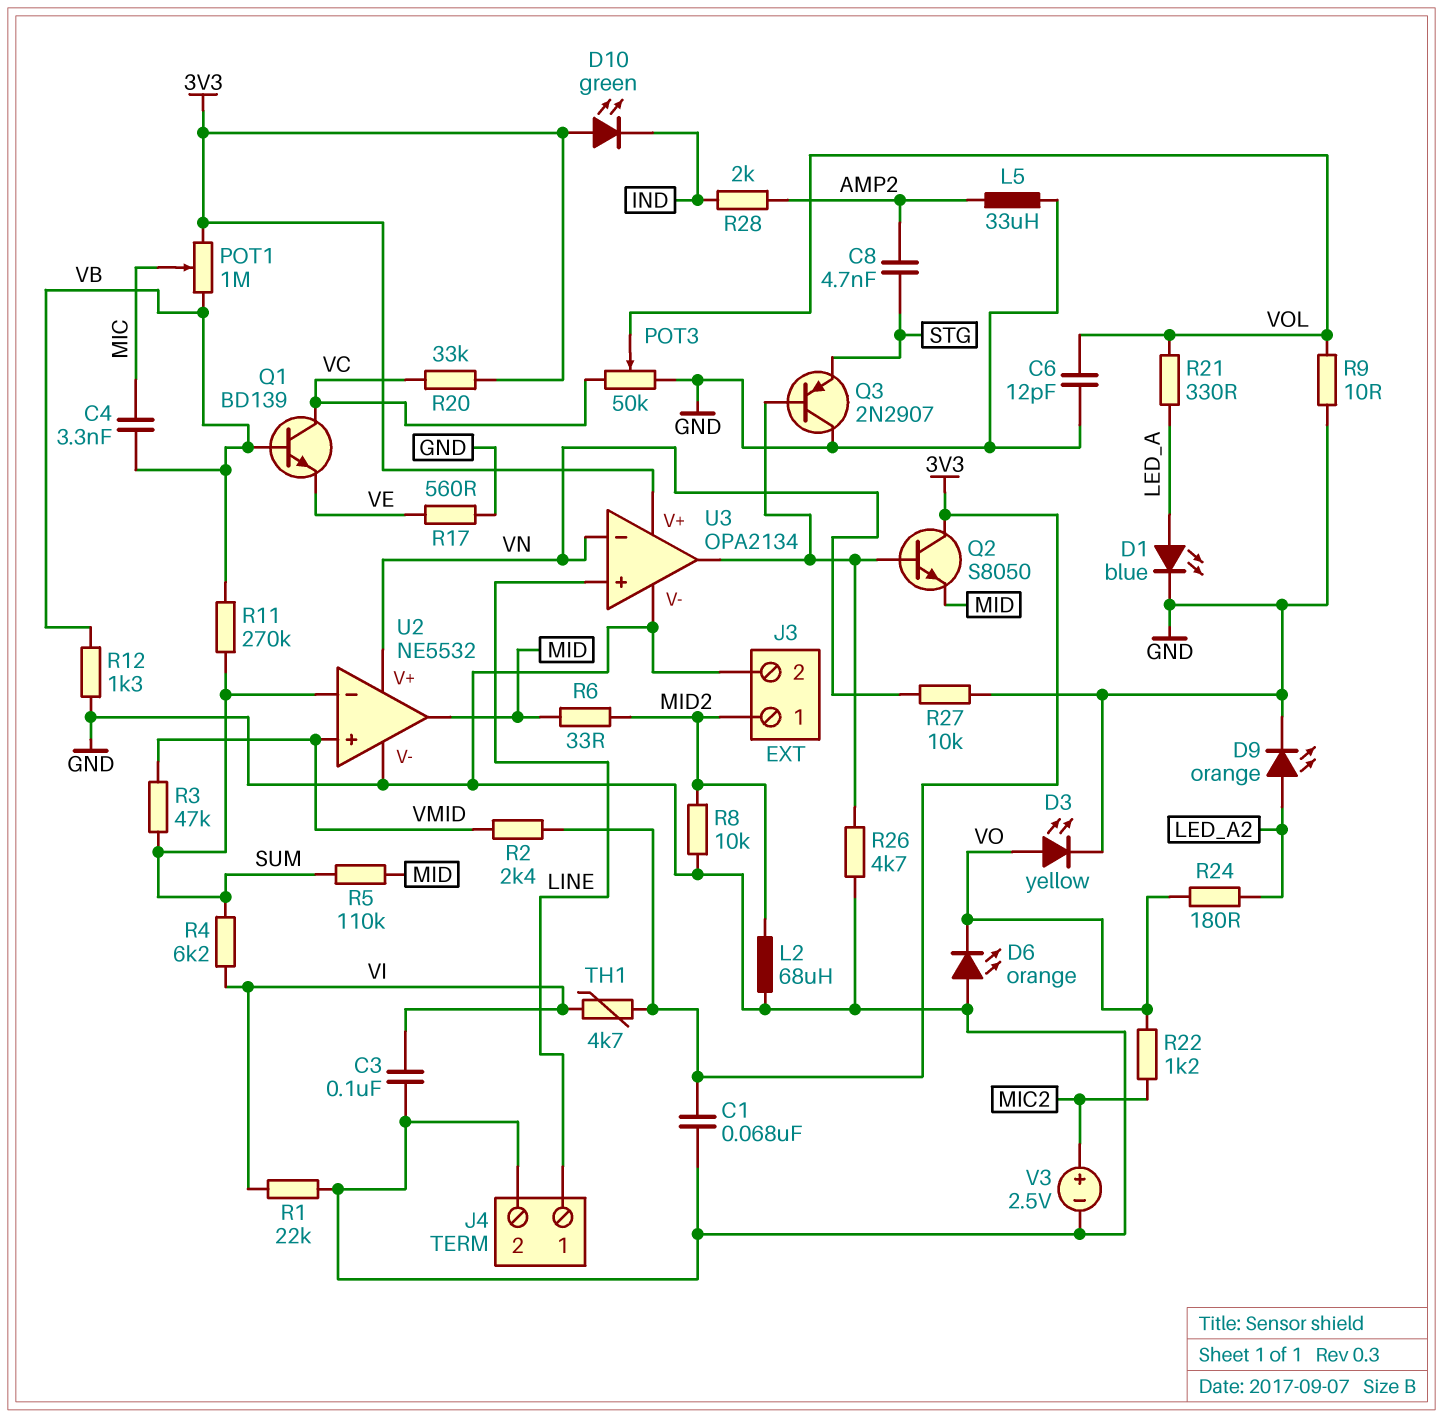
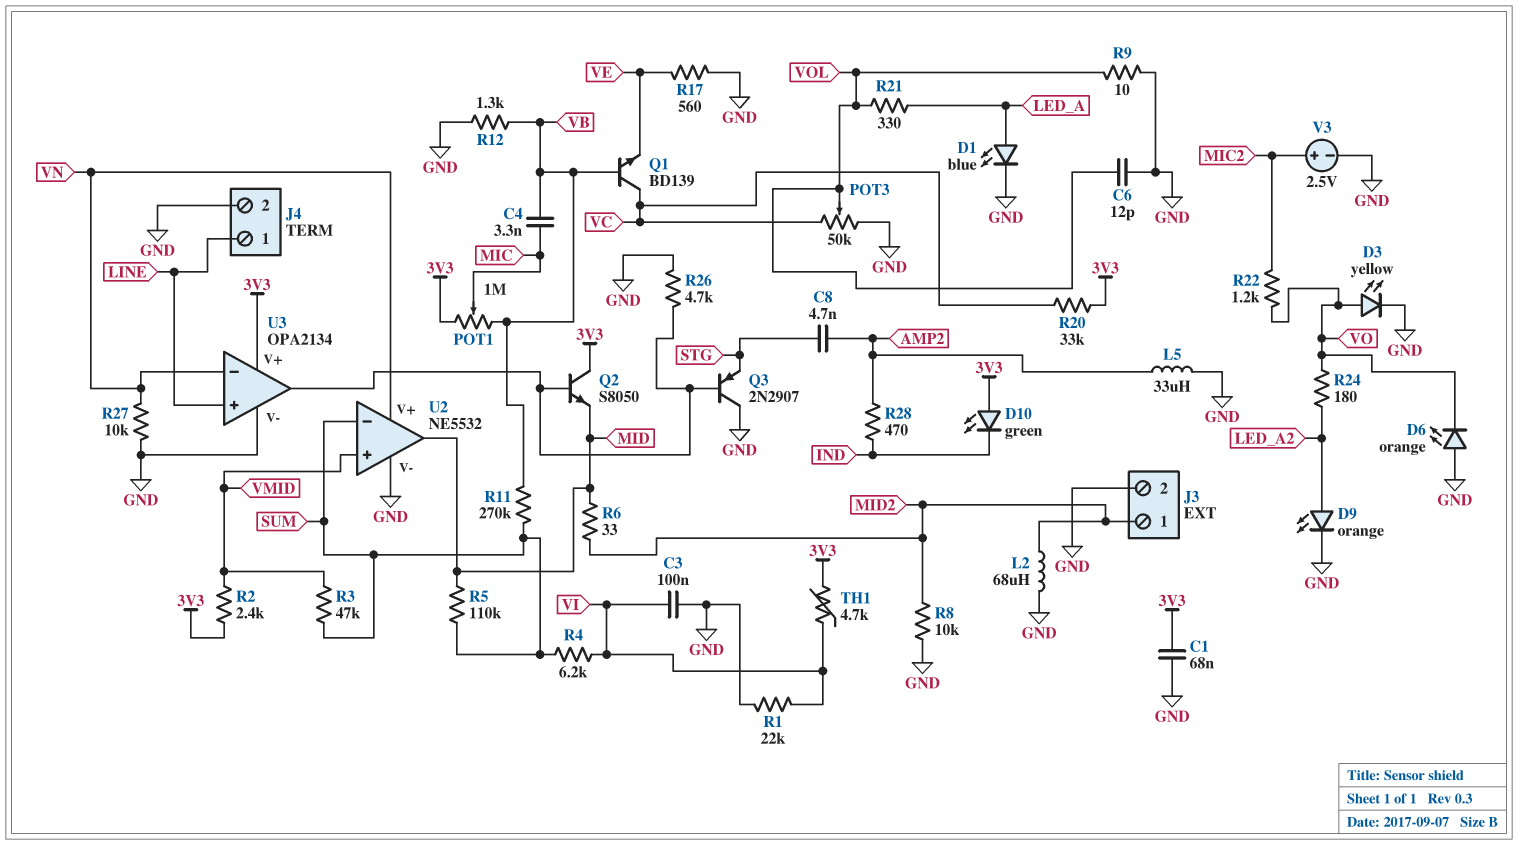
R28: 2k (AMP2, IND) -> 470 (AMP2, IND)

